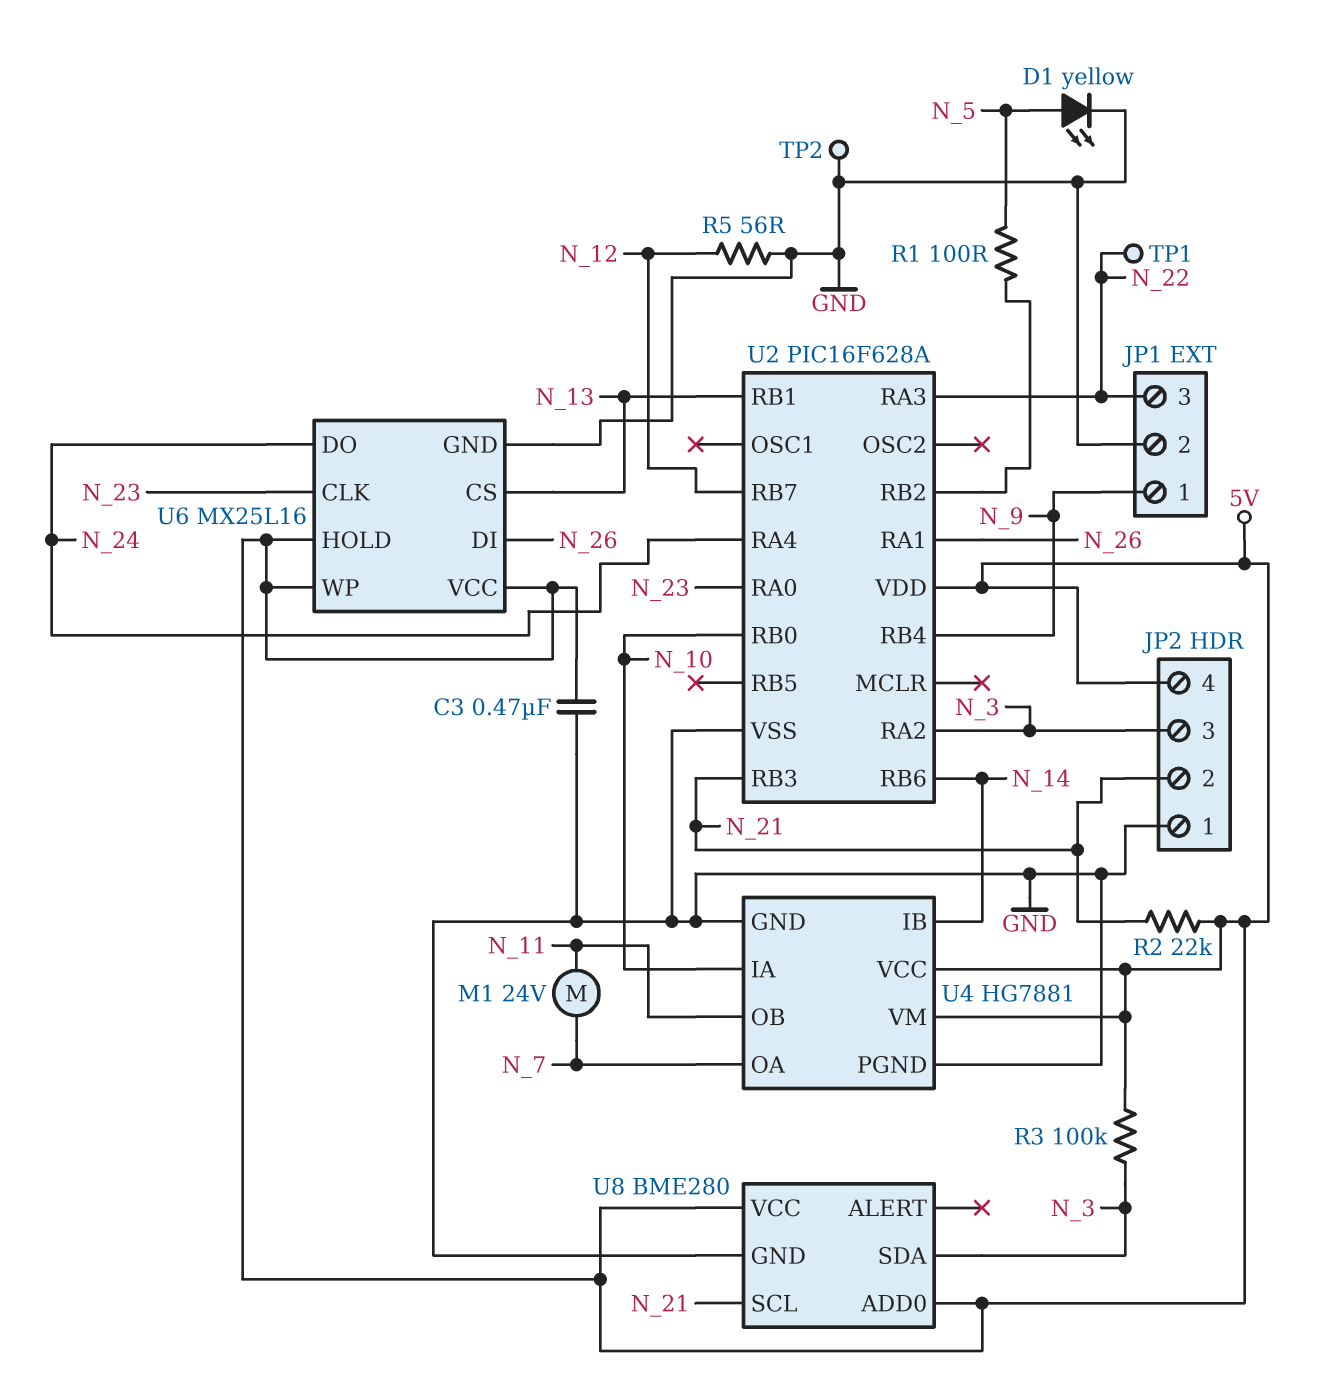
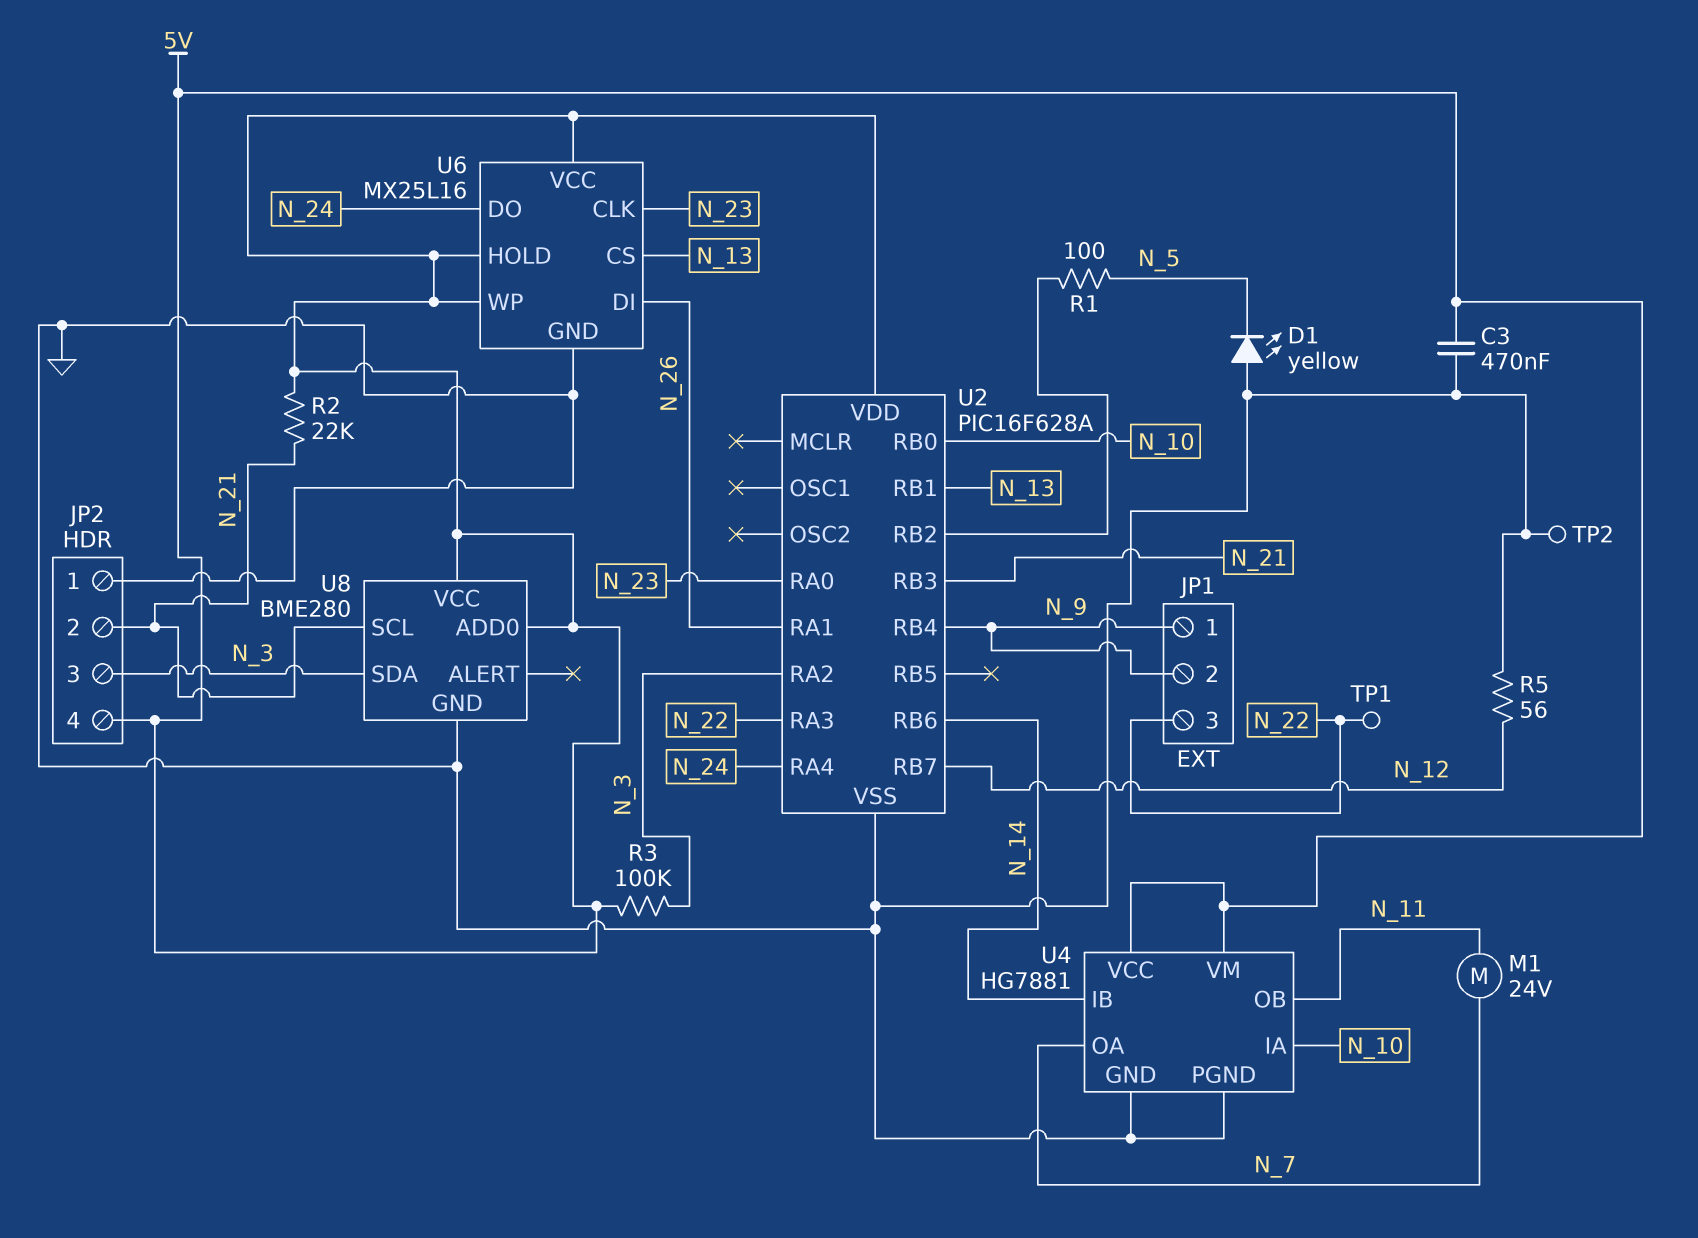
D1: LED yellow (A N_5, K GND) -> LED yellow (A GND, K N_5)
JP1 pin 2: GND -> N_9

